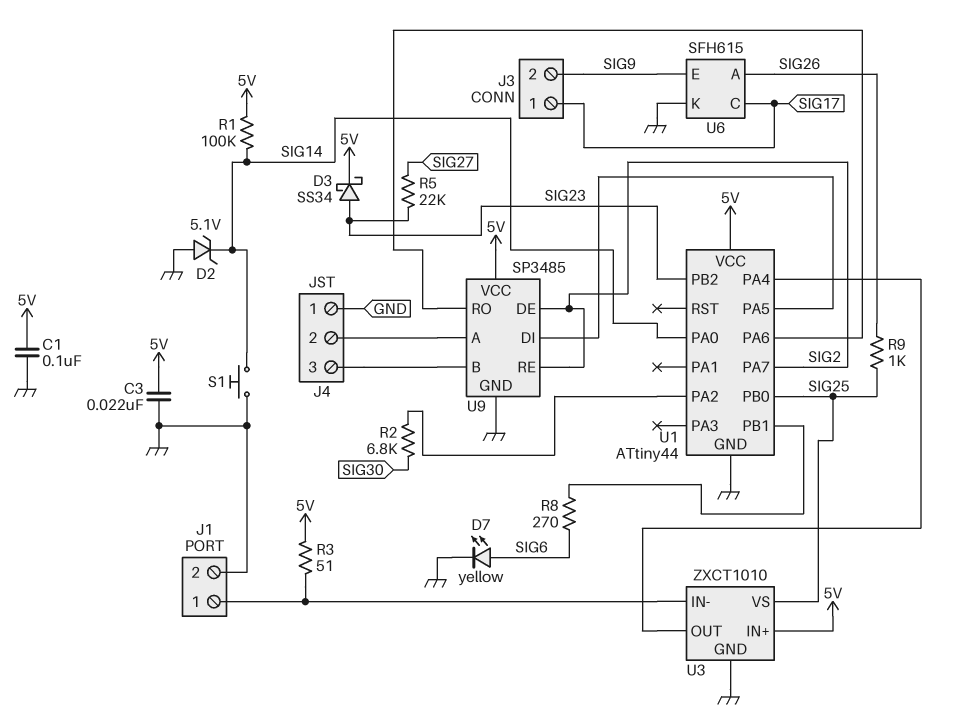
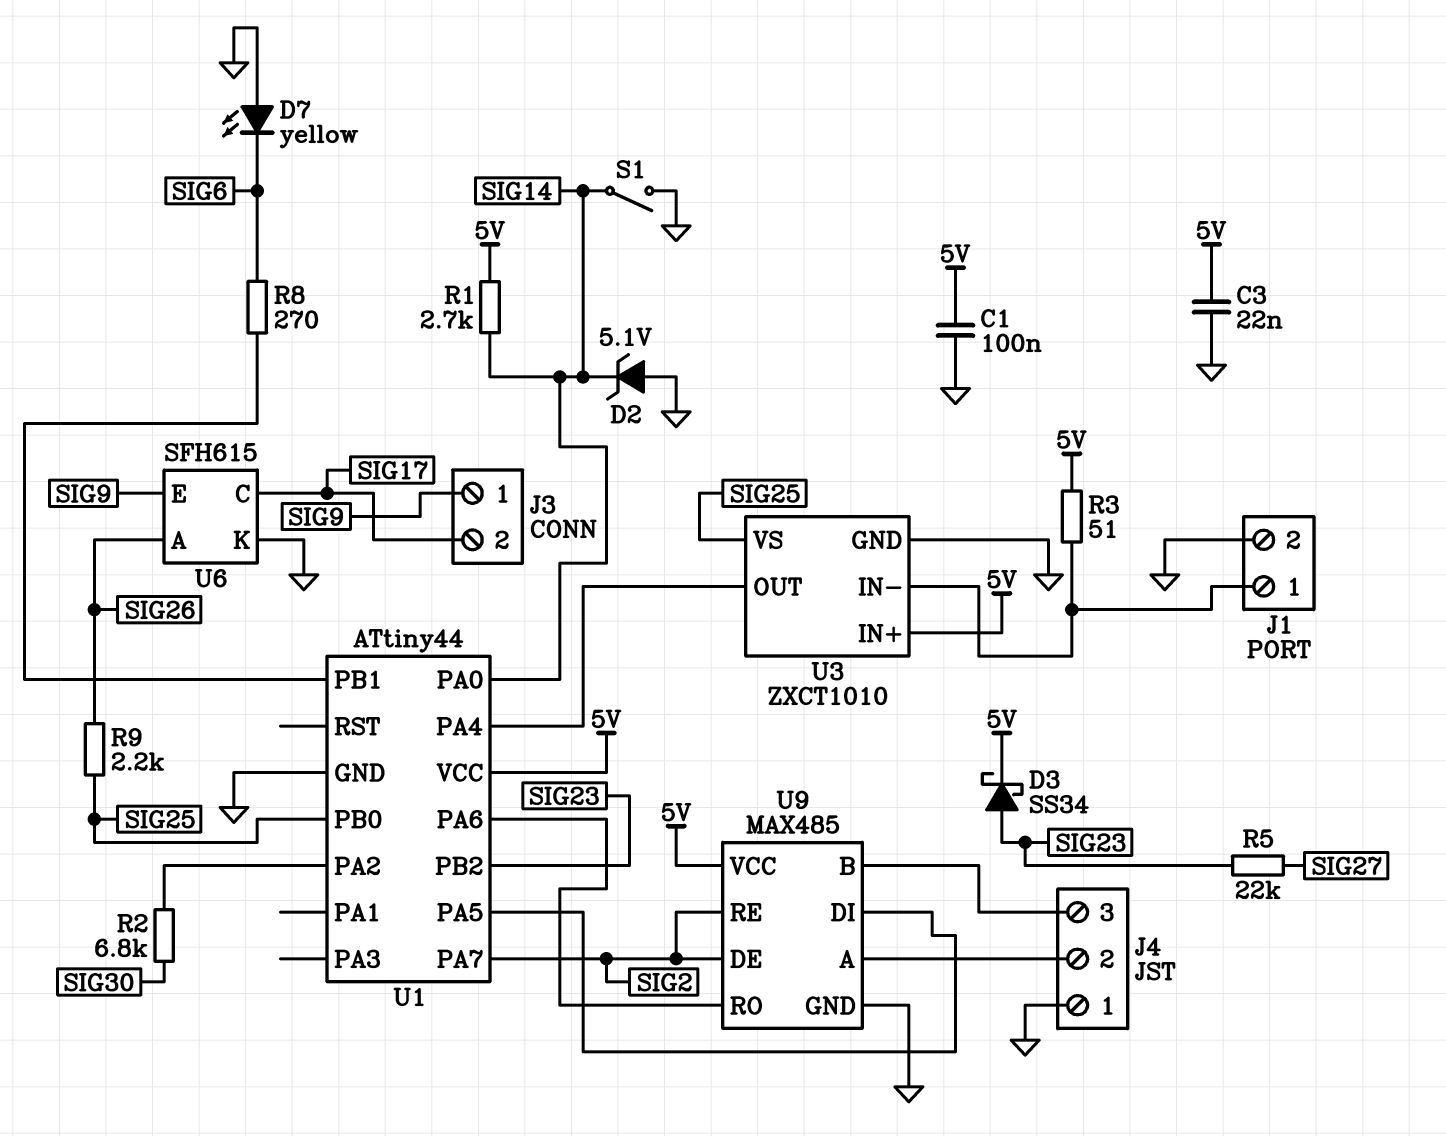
D7: LED yellow (A SIG6, K GND) -> LED yellow (A GND, K SIG6)
J3 pin 1: SIG17 -> SIG9
J3 pin 2: SIG9 -> SIG17
R1: 100k (5V, SIG14) -> 2.7k (5V, SIG14)
R9: 1k (SIG25, SIG26) -> 2.2k (SIG25, SIG26)
S1: button (GND, SIG14) -> switch (GND, SIG14)
U9: SP3485 -> MAX485

